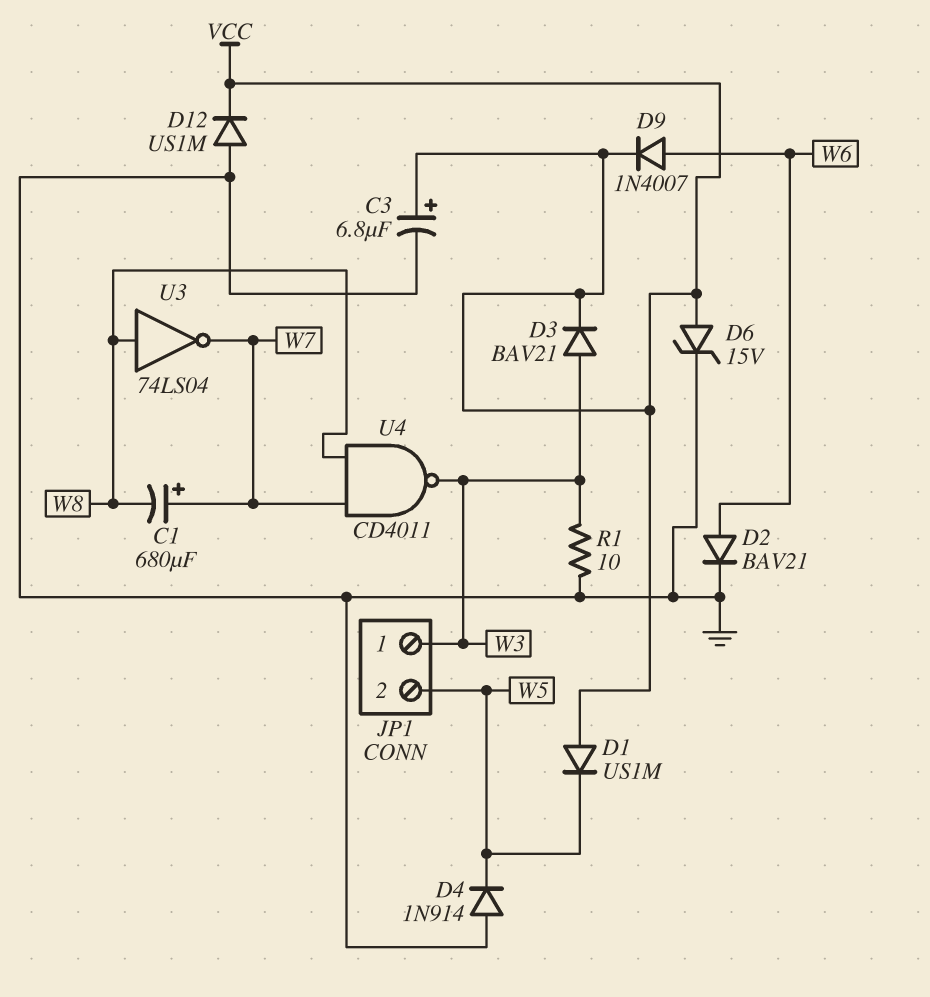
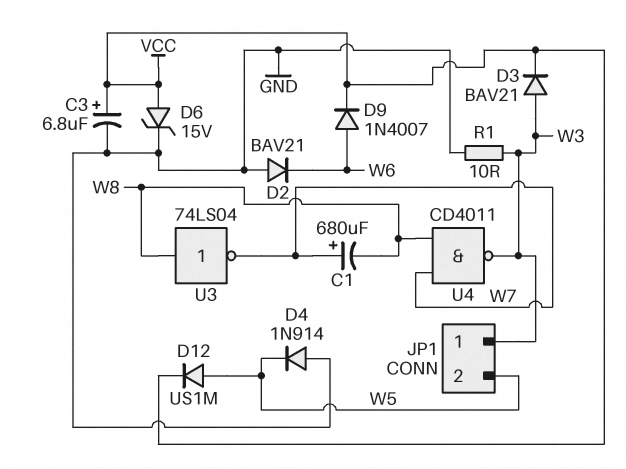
D1: diode US1M (A VCC, K W5) -> none
D2: diode BAV21 (A W6, K GND) -> diode BAV21 (A GND, K W6)
D12: diode US1M (A GND, K VCC) -> diode US1M (A W5, K VCC)

